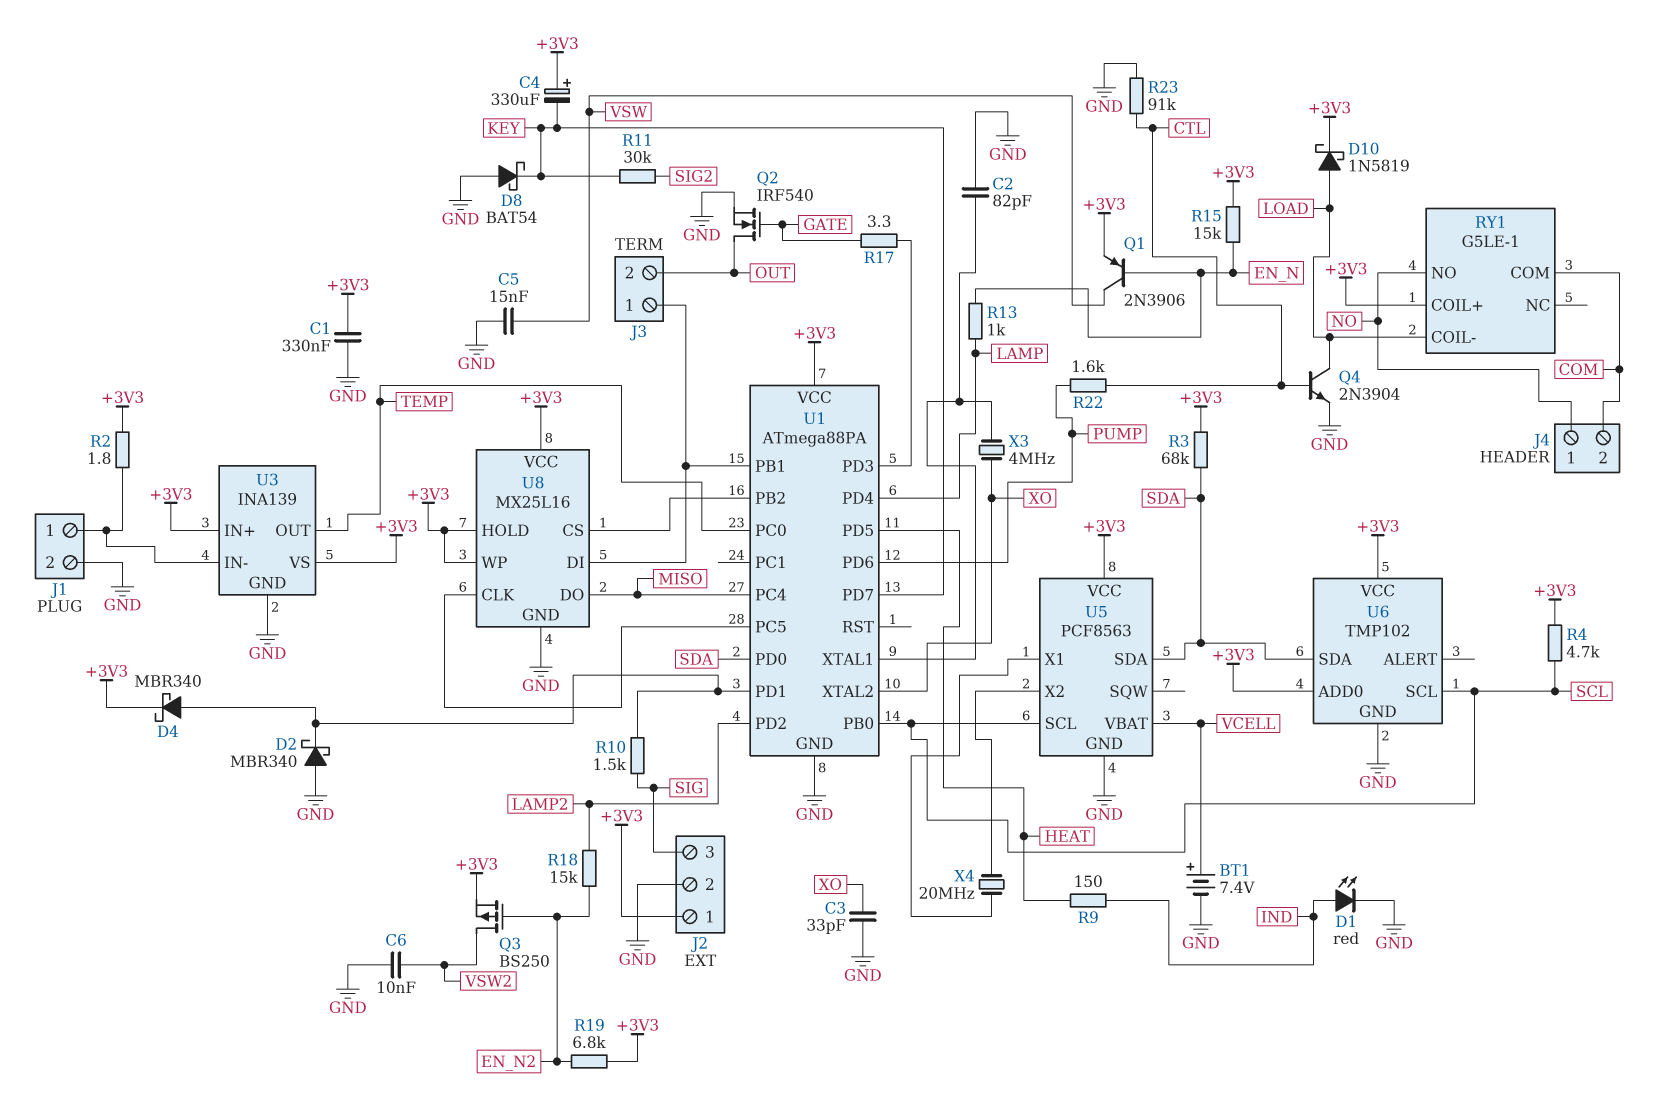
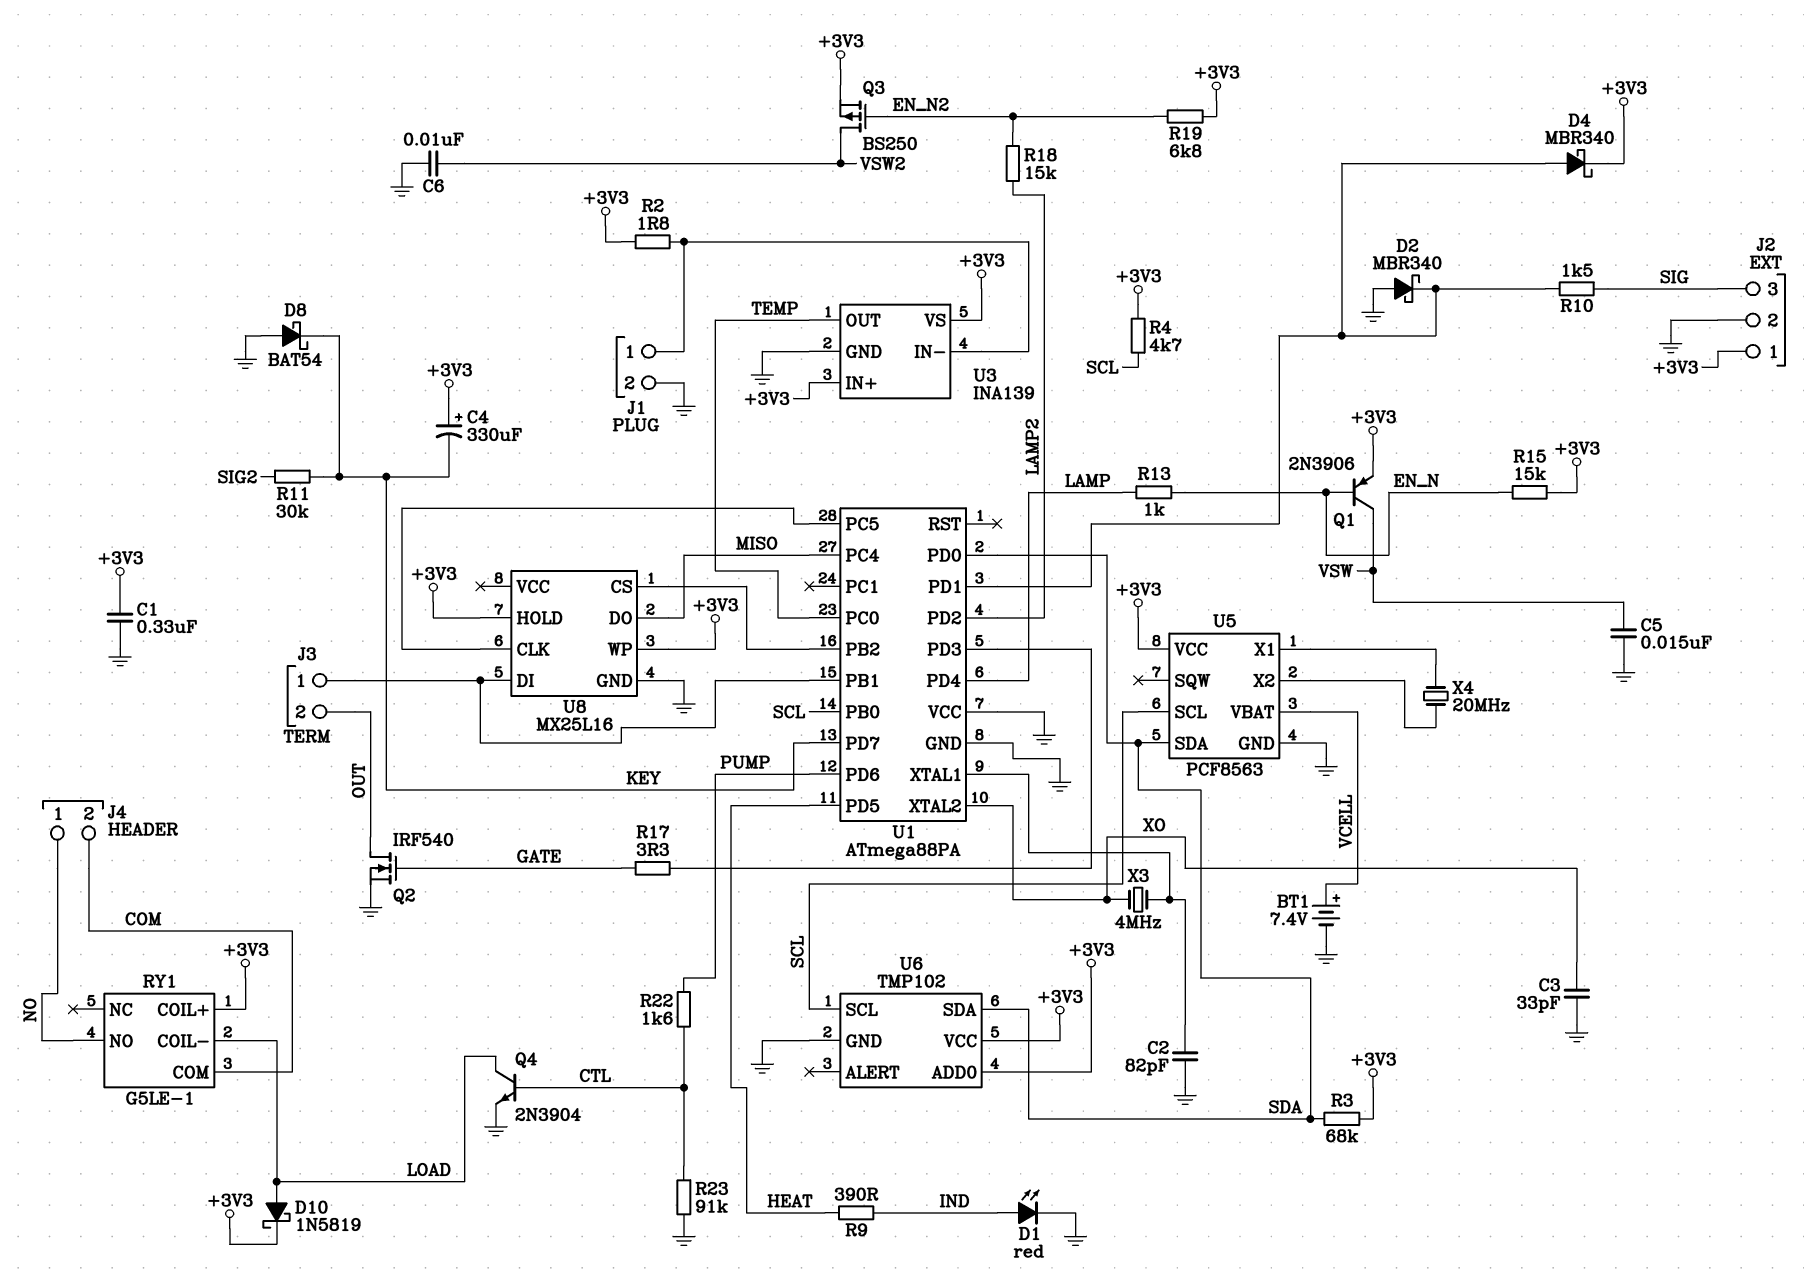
R9: 150 (HEAT, IND) -> 390 (HEAT, IND)
U1 pin VCC: +3V3 -> GND
U8 pin VCC: +3V3 -> none

